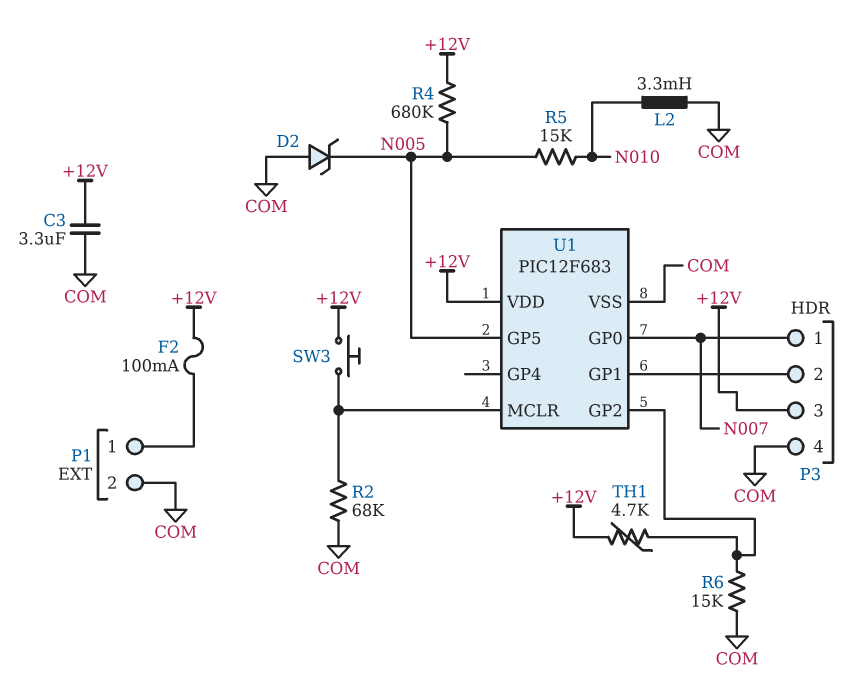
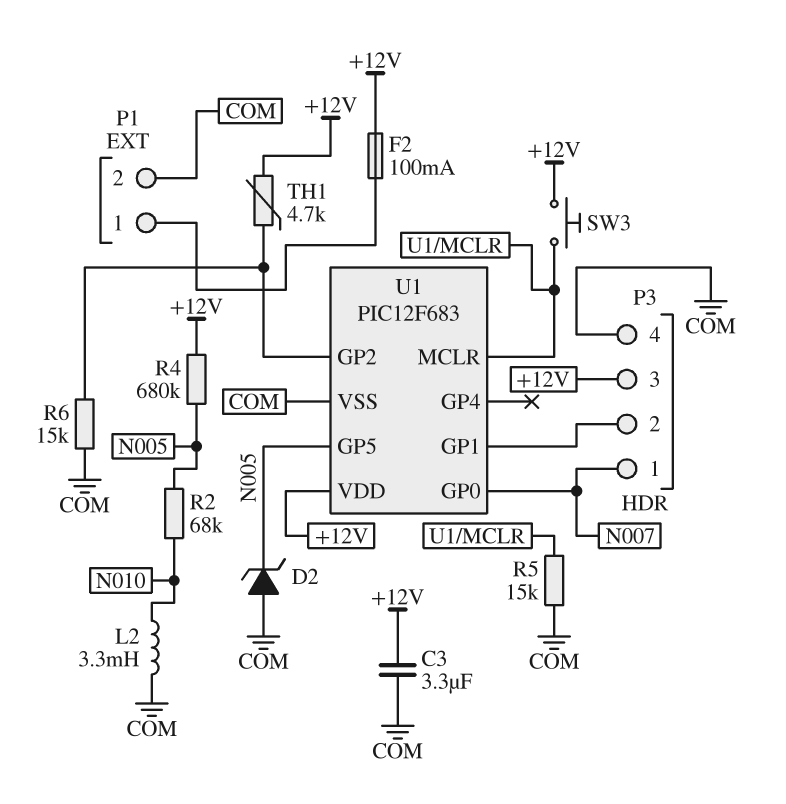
R2: 68k (COM, U1/MCLR) -> 68k (N005, N010)
R5: 15k (N005, N010) -> 15k (COM, U1/MCLR)

